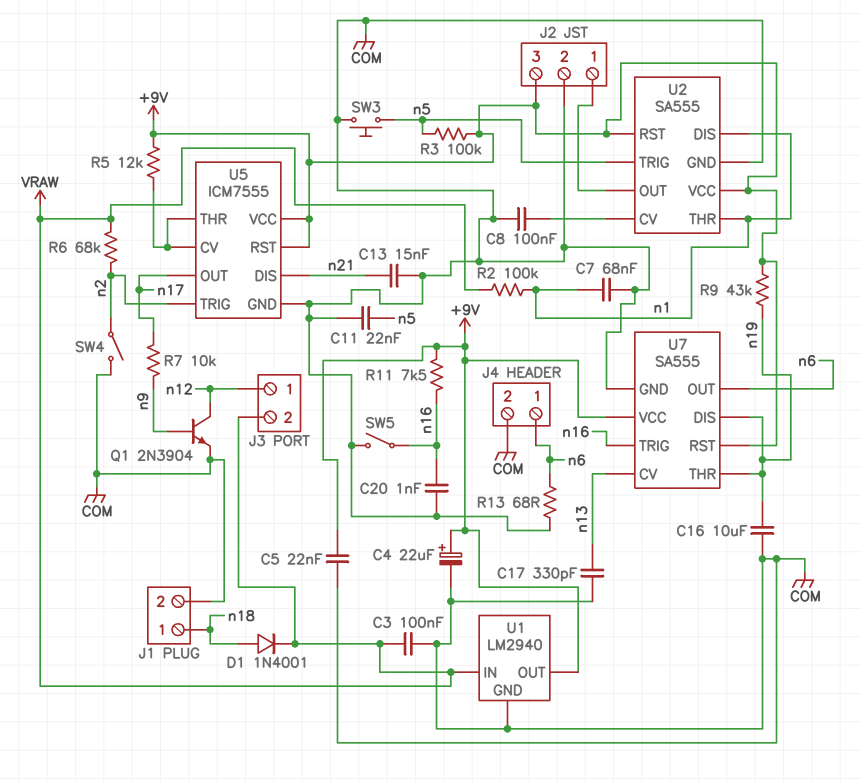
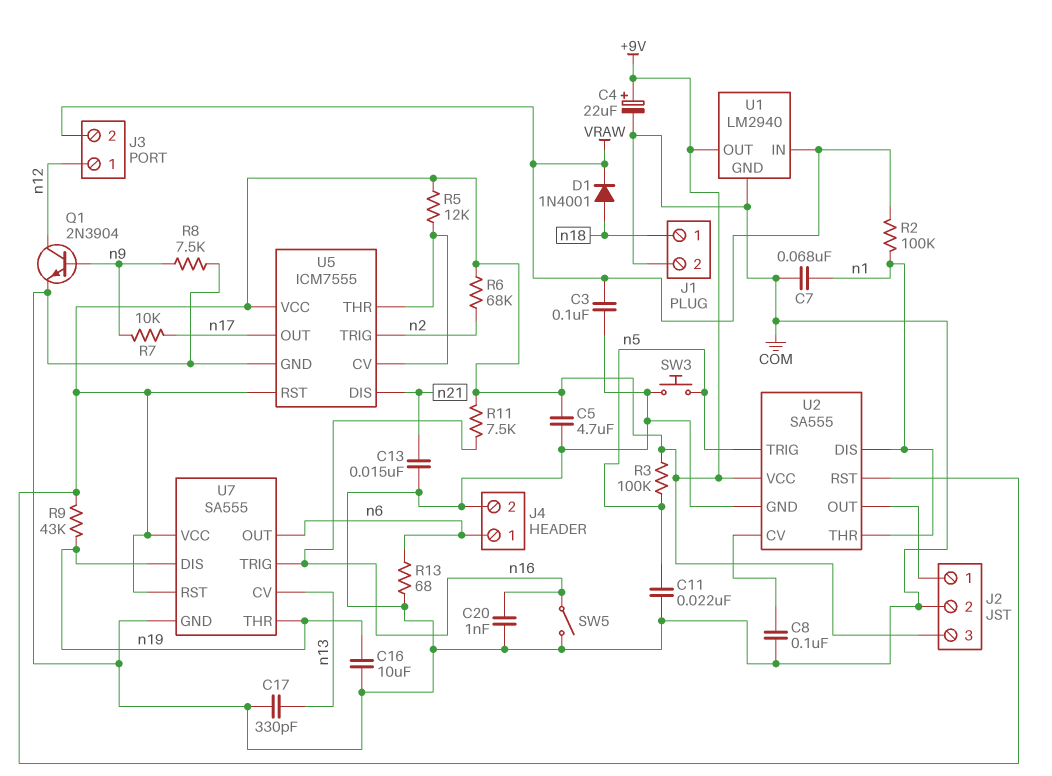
C5: 22nF (+9V, COM) -> 4.7uF (+9V, COM)
R6: 68k (VRAW, n2) -> 68k (+9V, n2)
R8: none -> 7.5k (COM, n9)
SW4: switch (COM, n2) -> none

